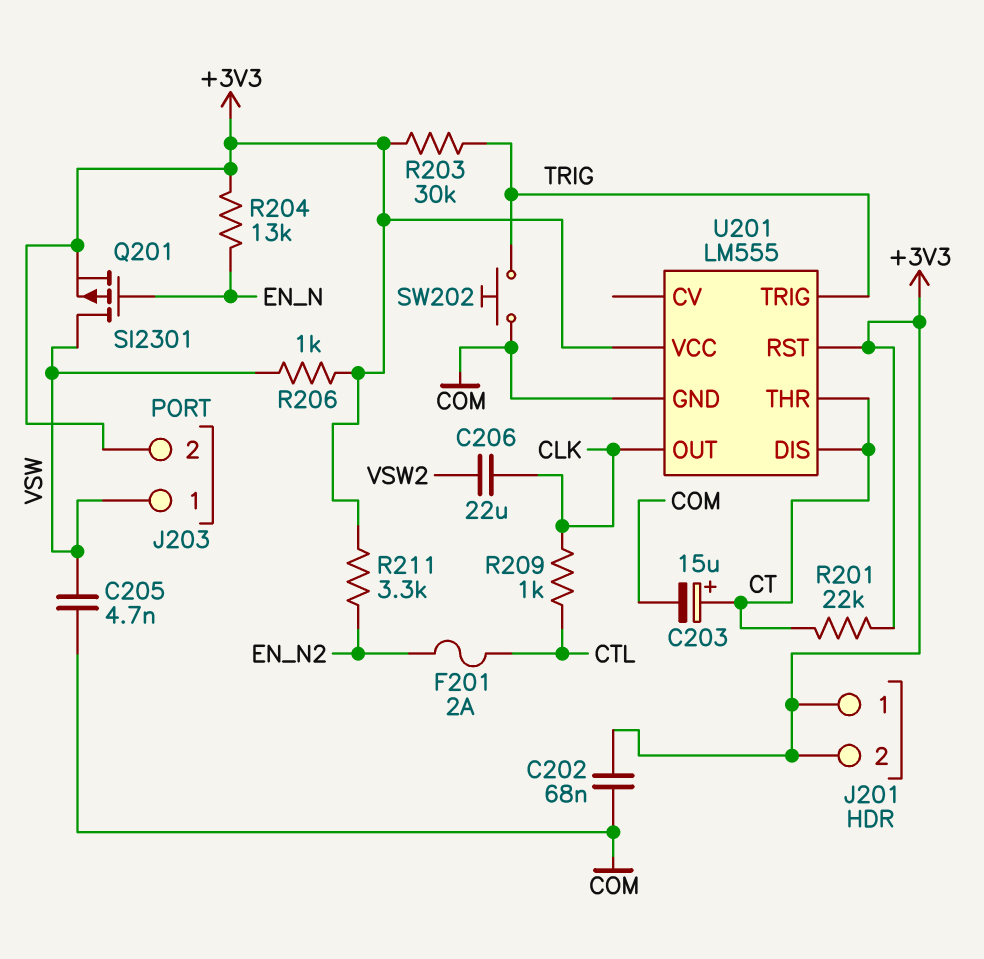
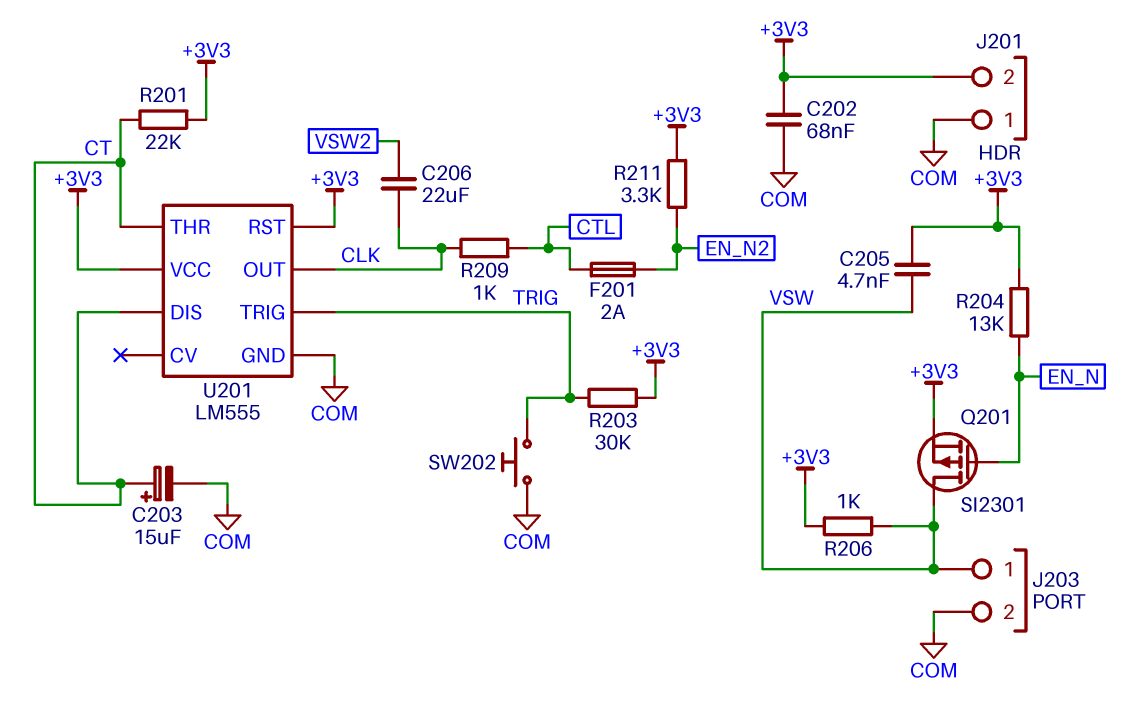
C205: 4.7nF (COM, VSW) -> 4.7nF (+3V3, VSW)
J201 pin 1: +3V3 -> COM
J203 pin 2: +3V3 -> COM

